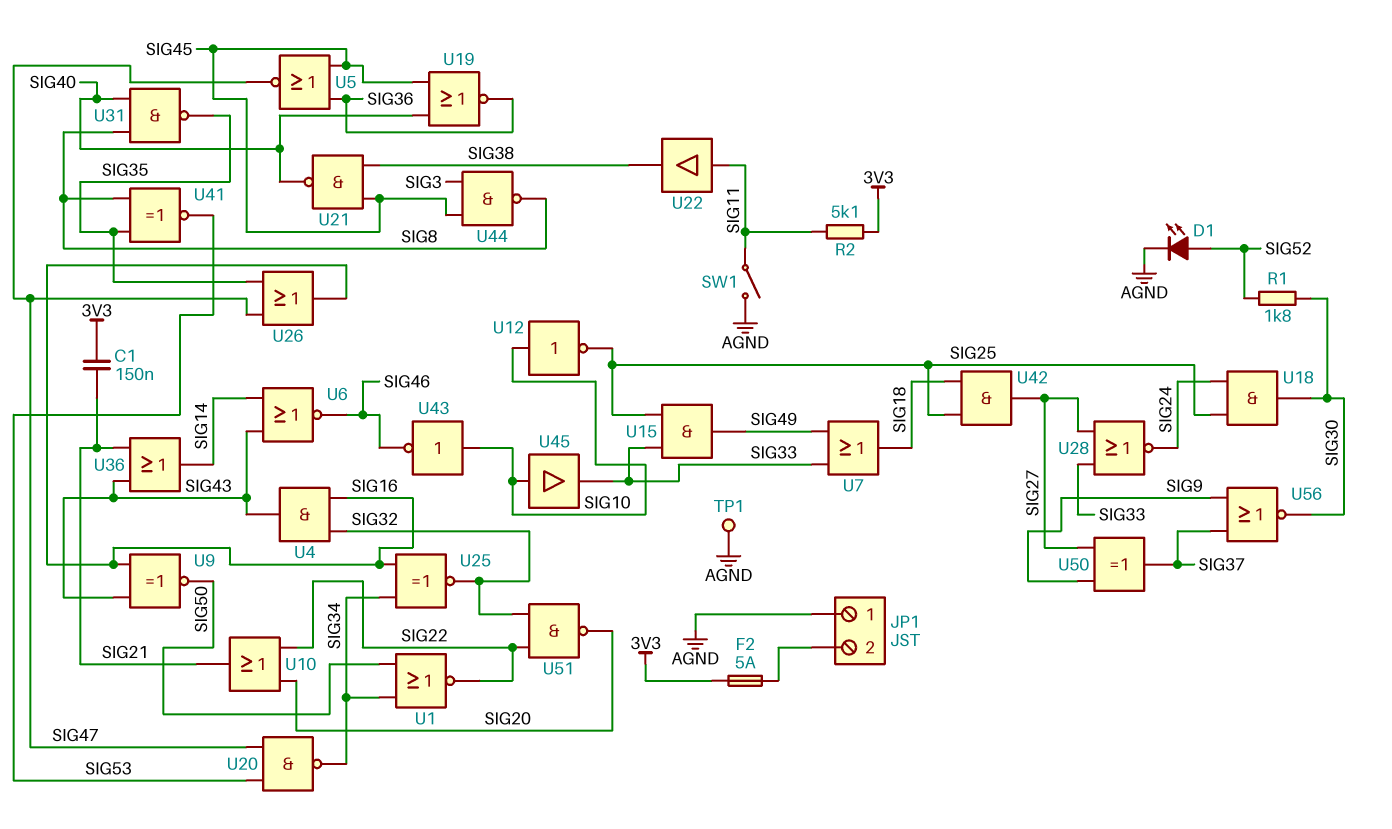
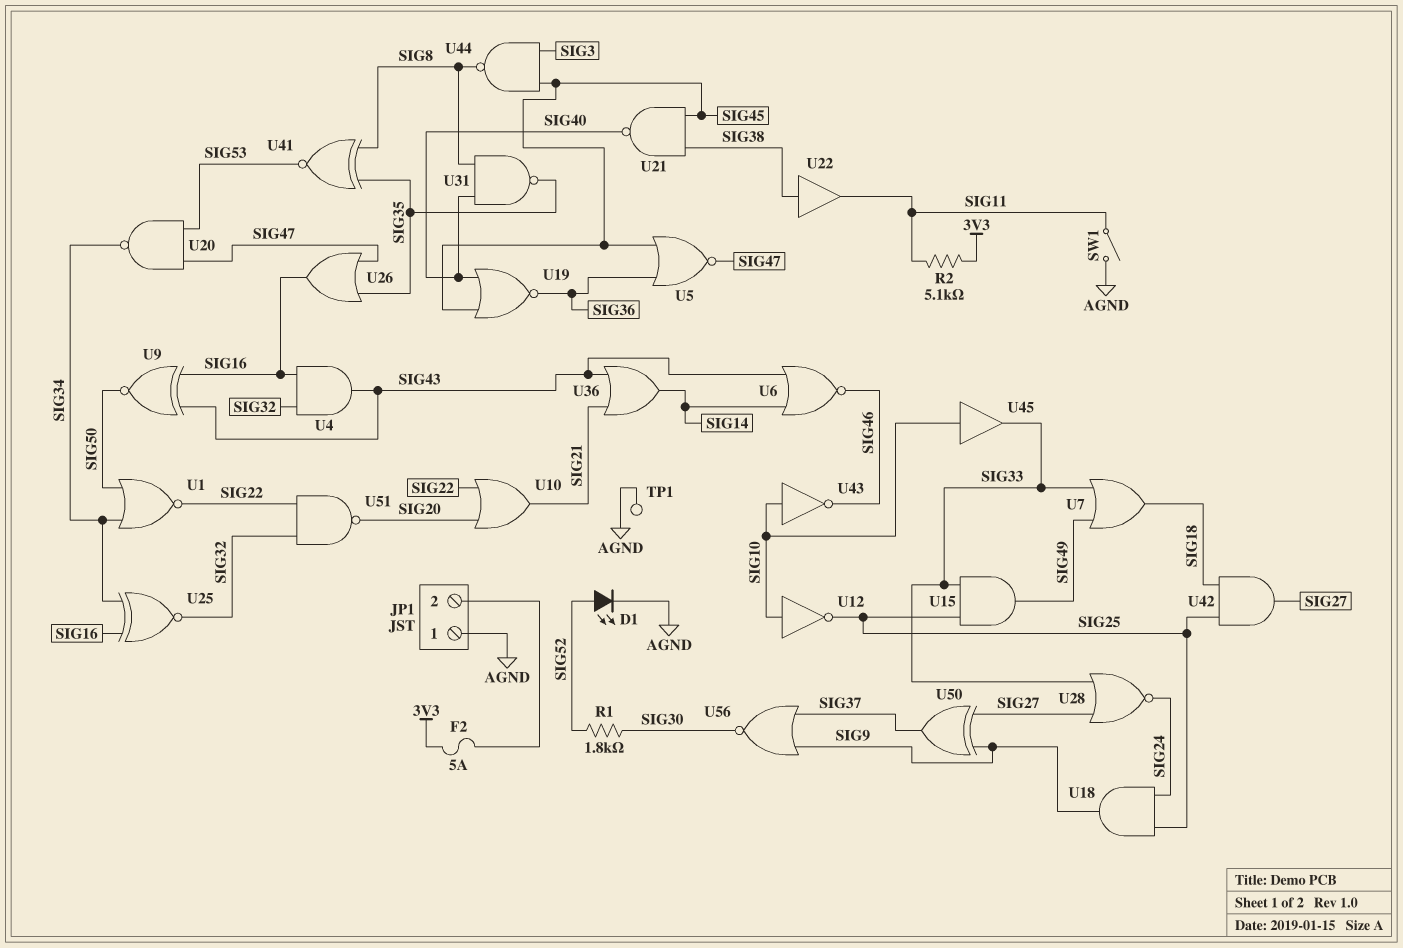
C1: 150nF (3V3, SIG21) -> none
U18: AND (in SIG24, in SIG25, out SIG30) -> AND (in SIG24, in SIG25, out SIG9)
U22: buffer (in SIG11, out SIG38) -> buffer (in SIG38, out SIG11)

